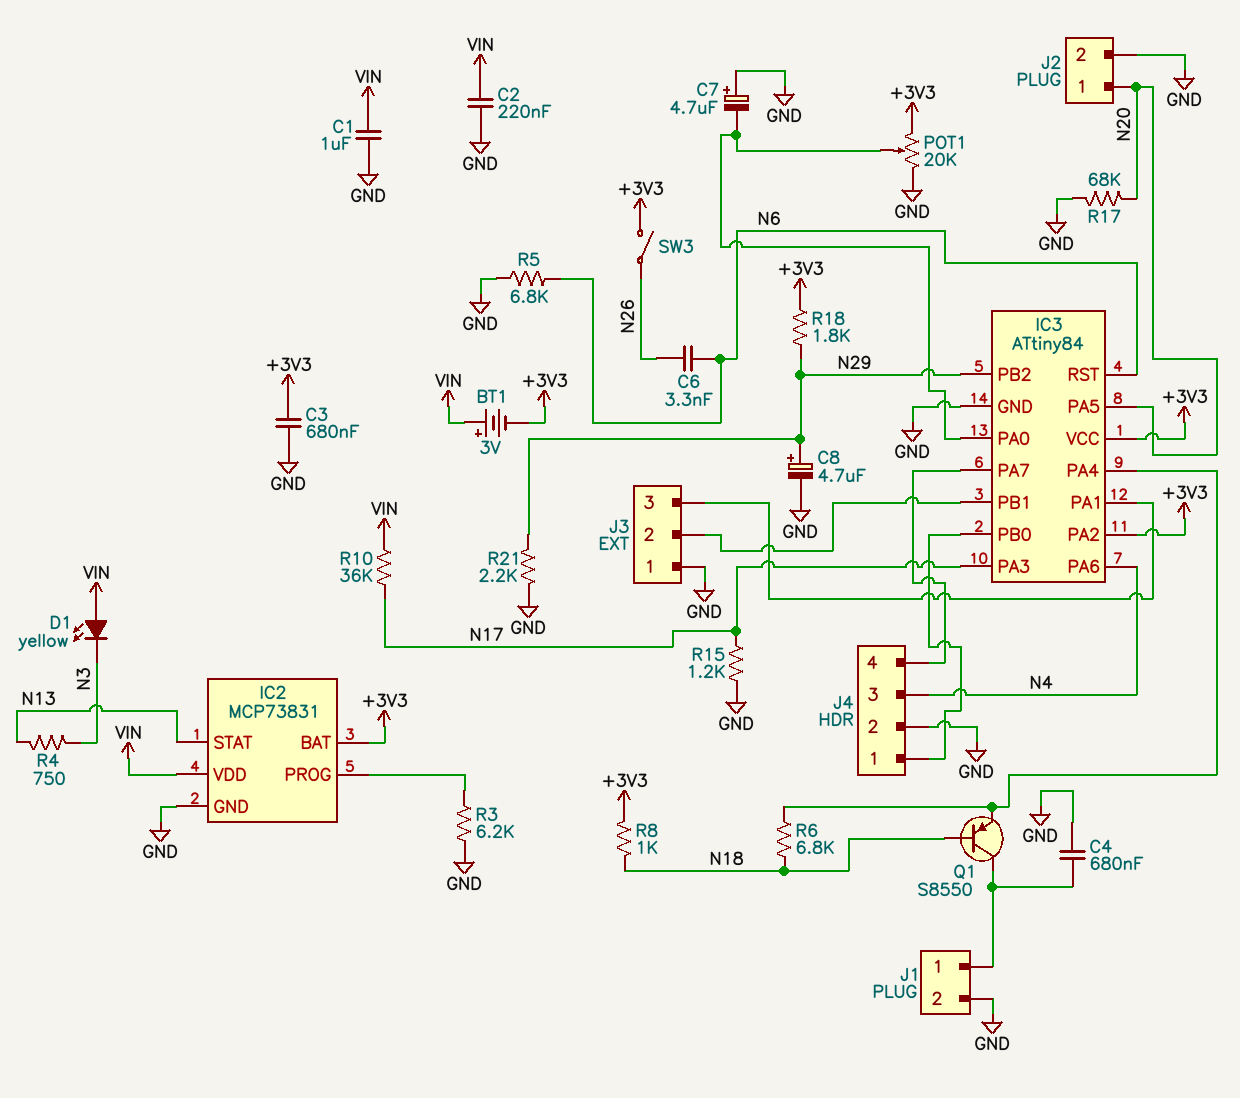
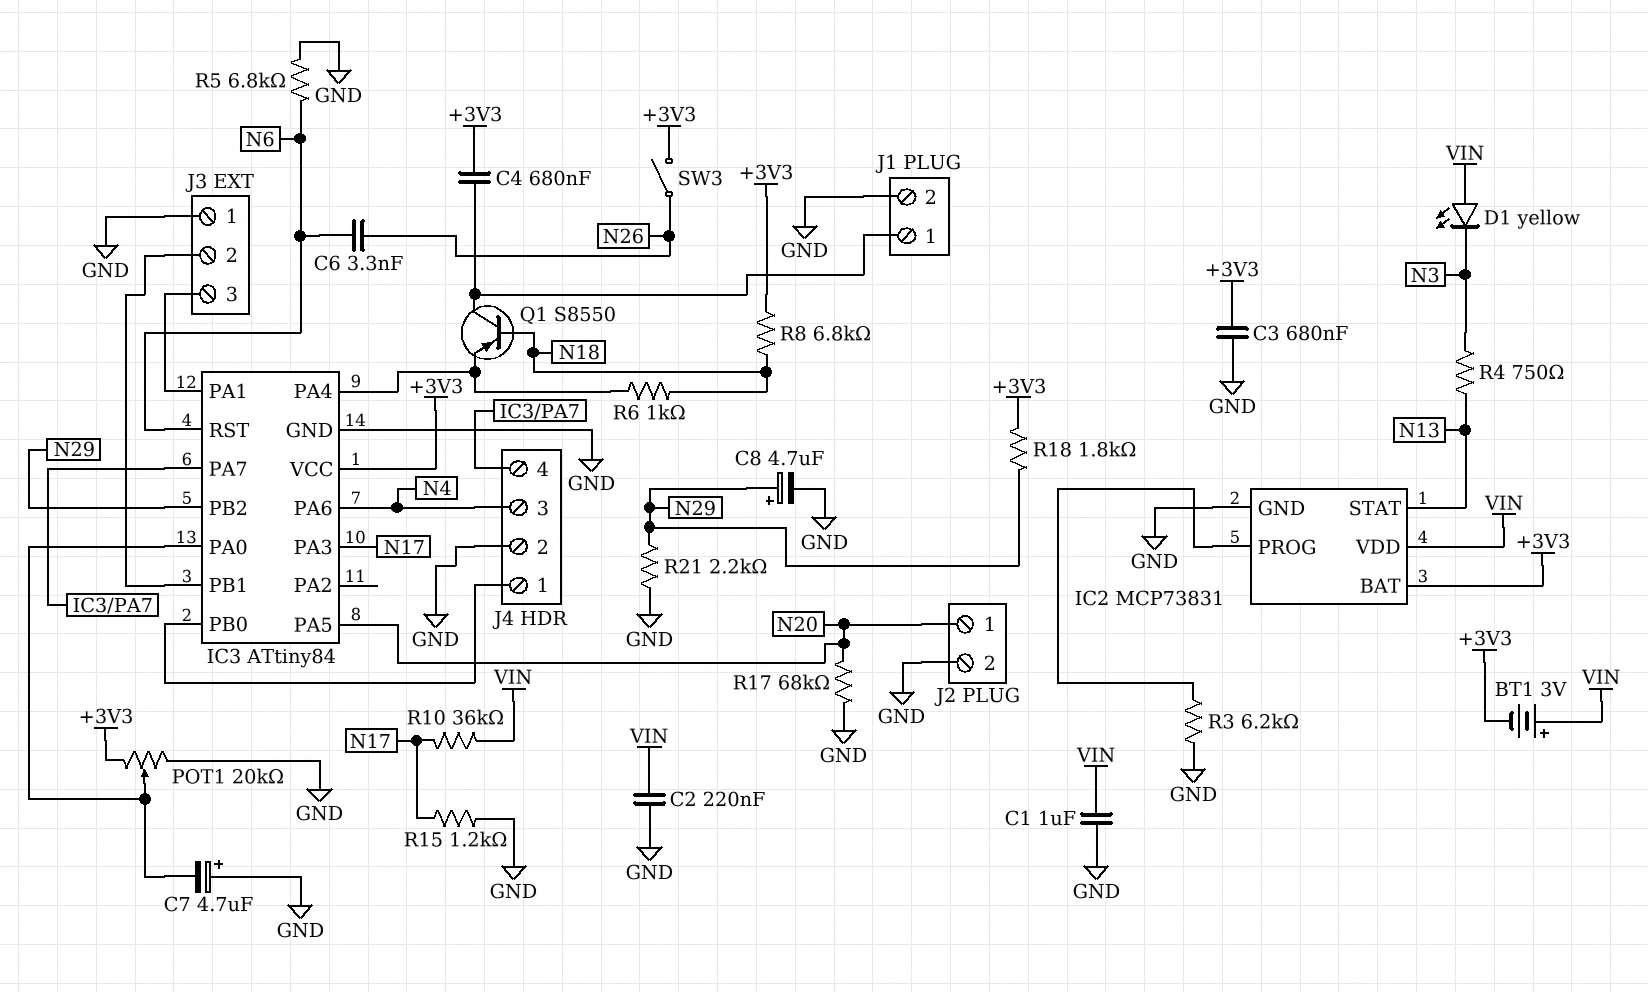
C4: 680nF (GND, J1/1) -> 680nF (+3V3, J1/1)
IC3 pin PA2: +3V3 -> none
R6: 6.8k (IC3/PA4, N18) -> 1k (IC3/PA4, N18)
R8: 1k (+3V3, N18) -> 6.8k (+3V3, N18)

